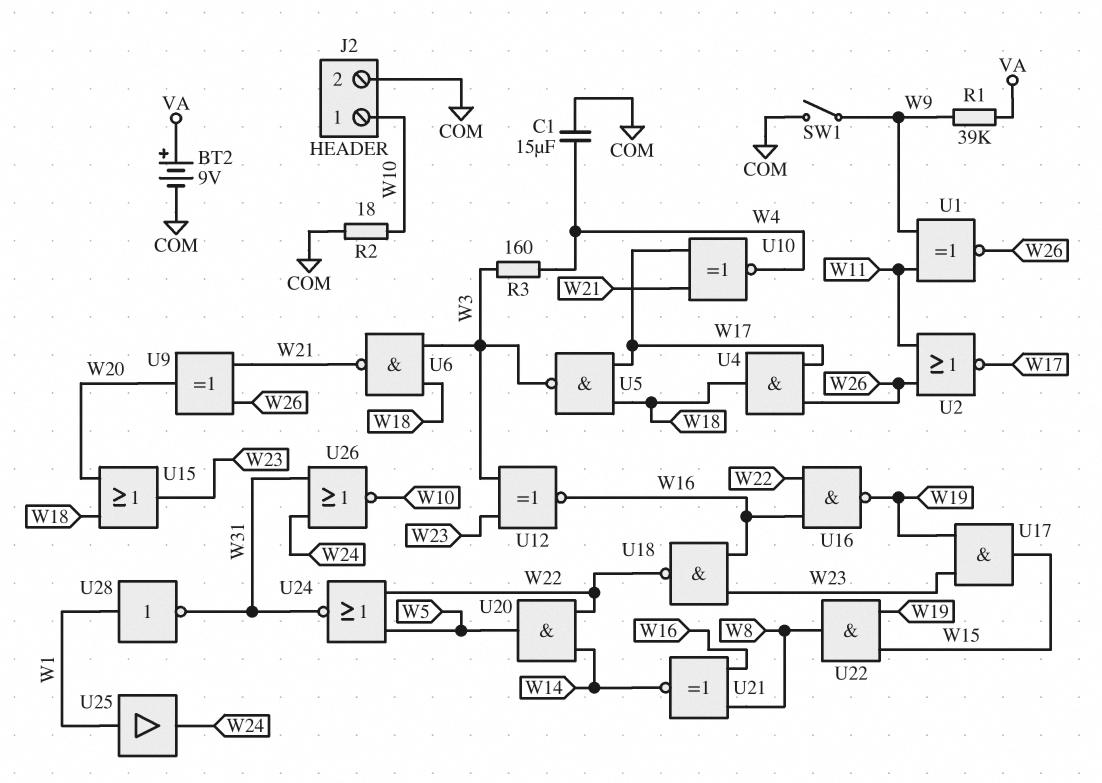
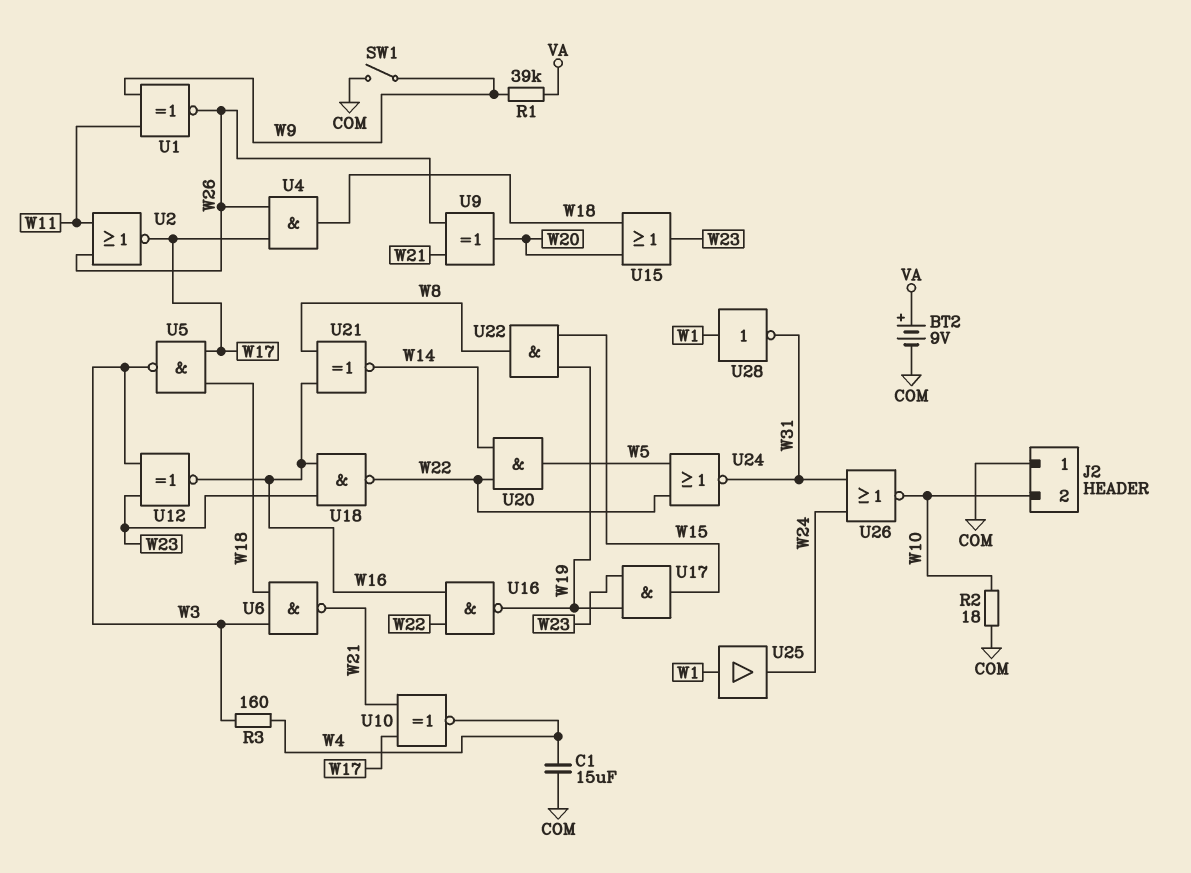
J2 pin 1: W10 -> COM
J2 pin 2: COM -> W10

